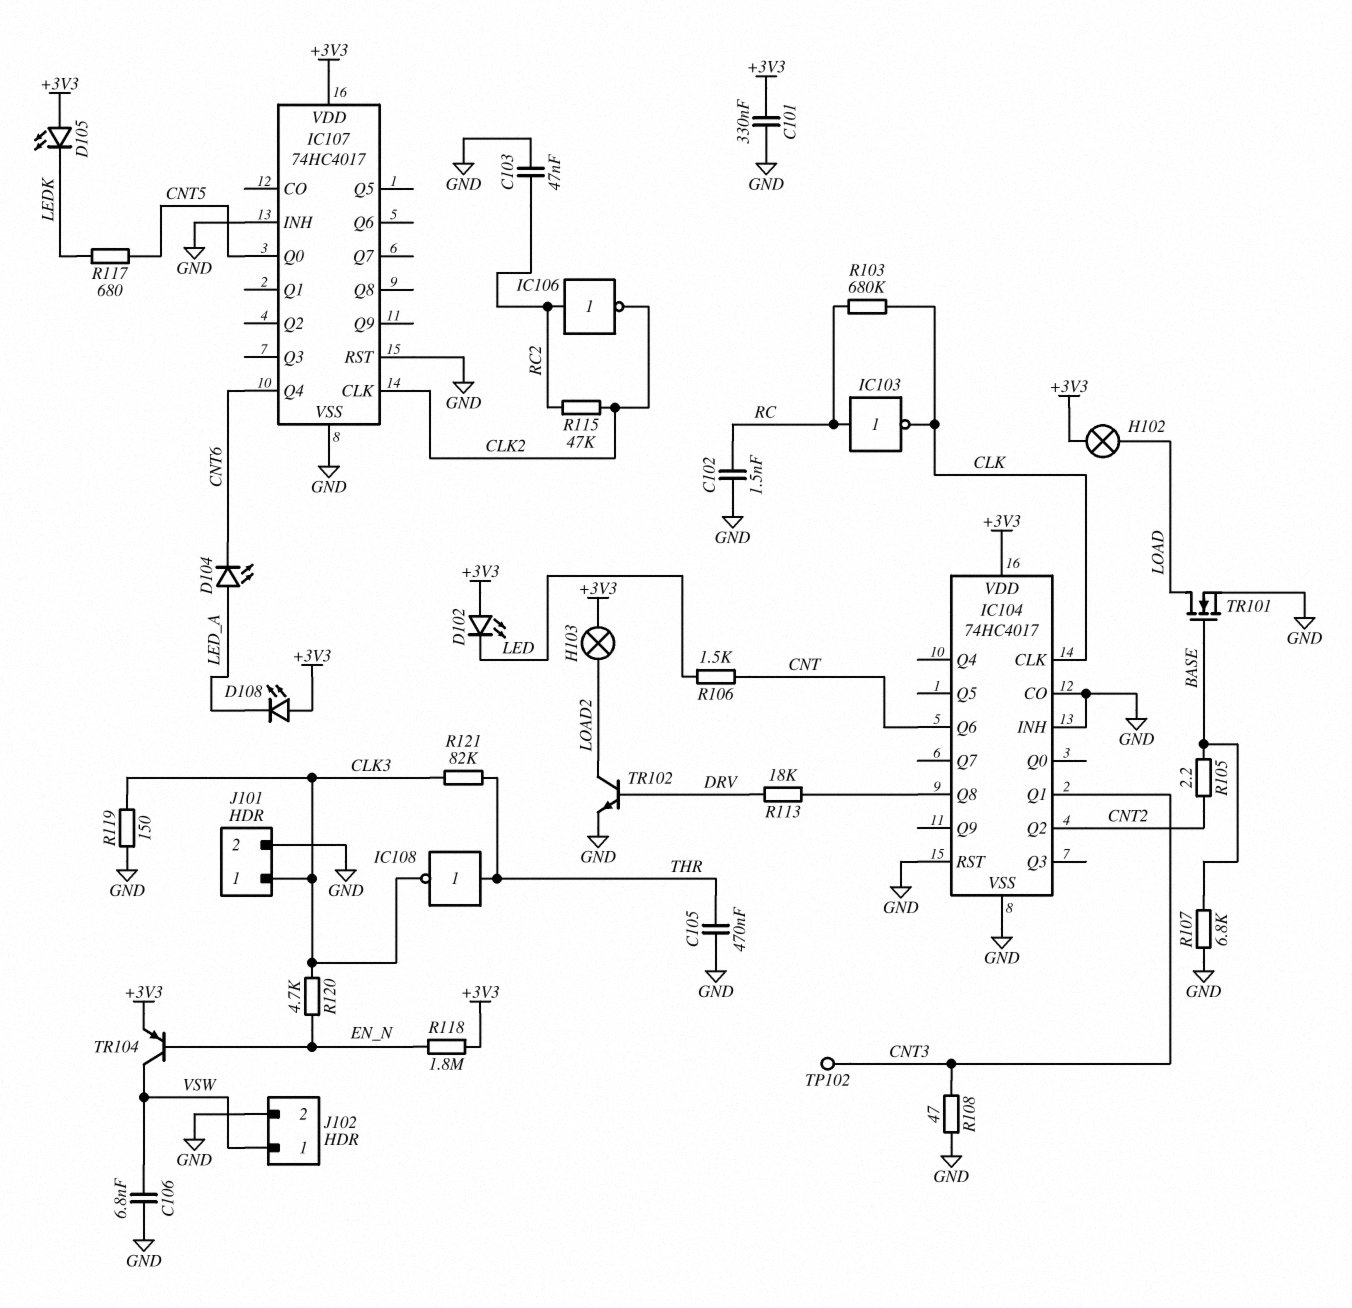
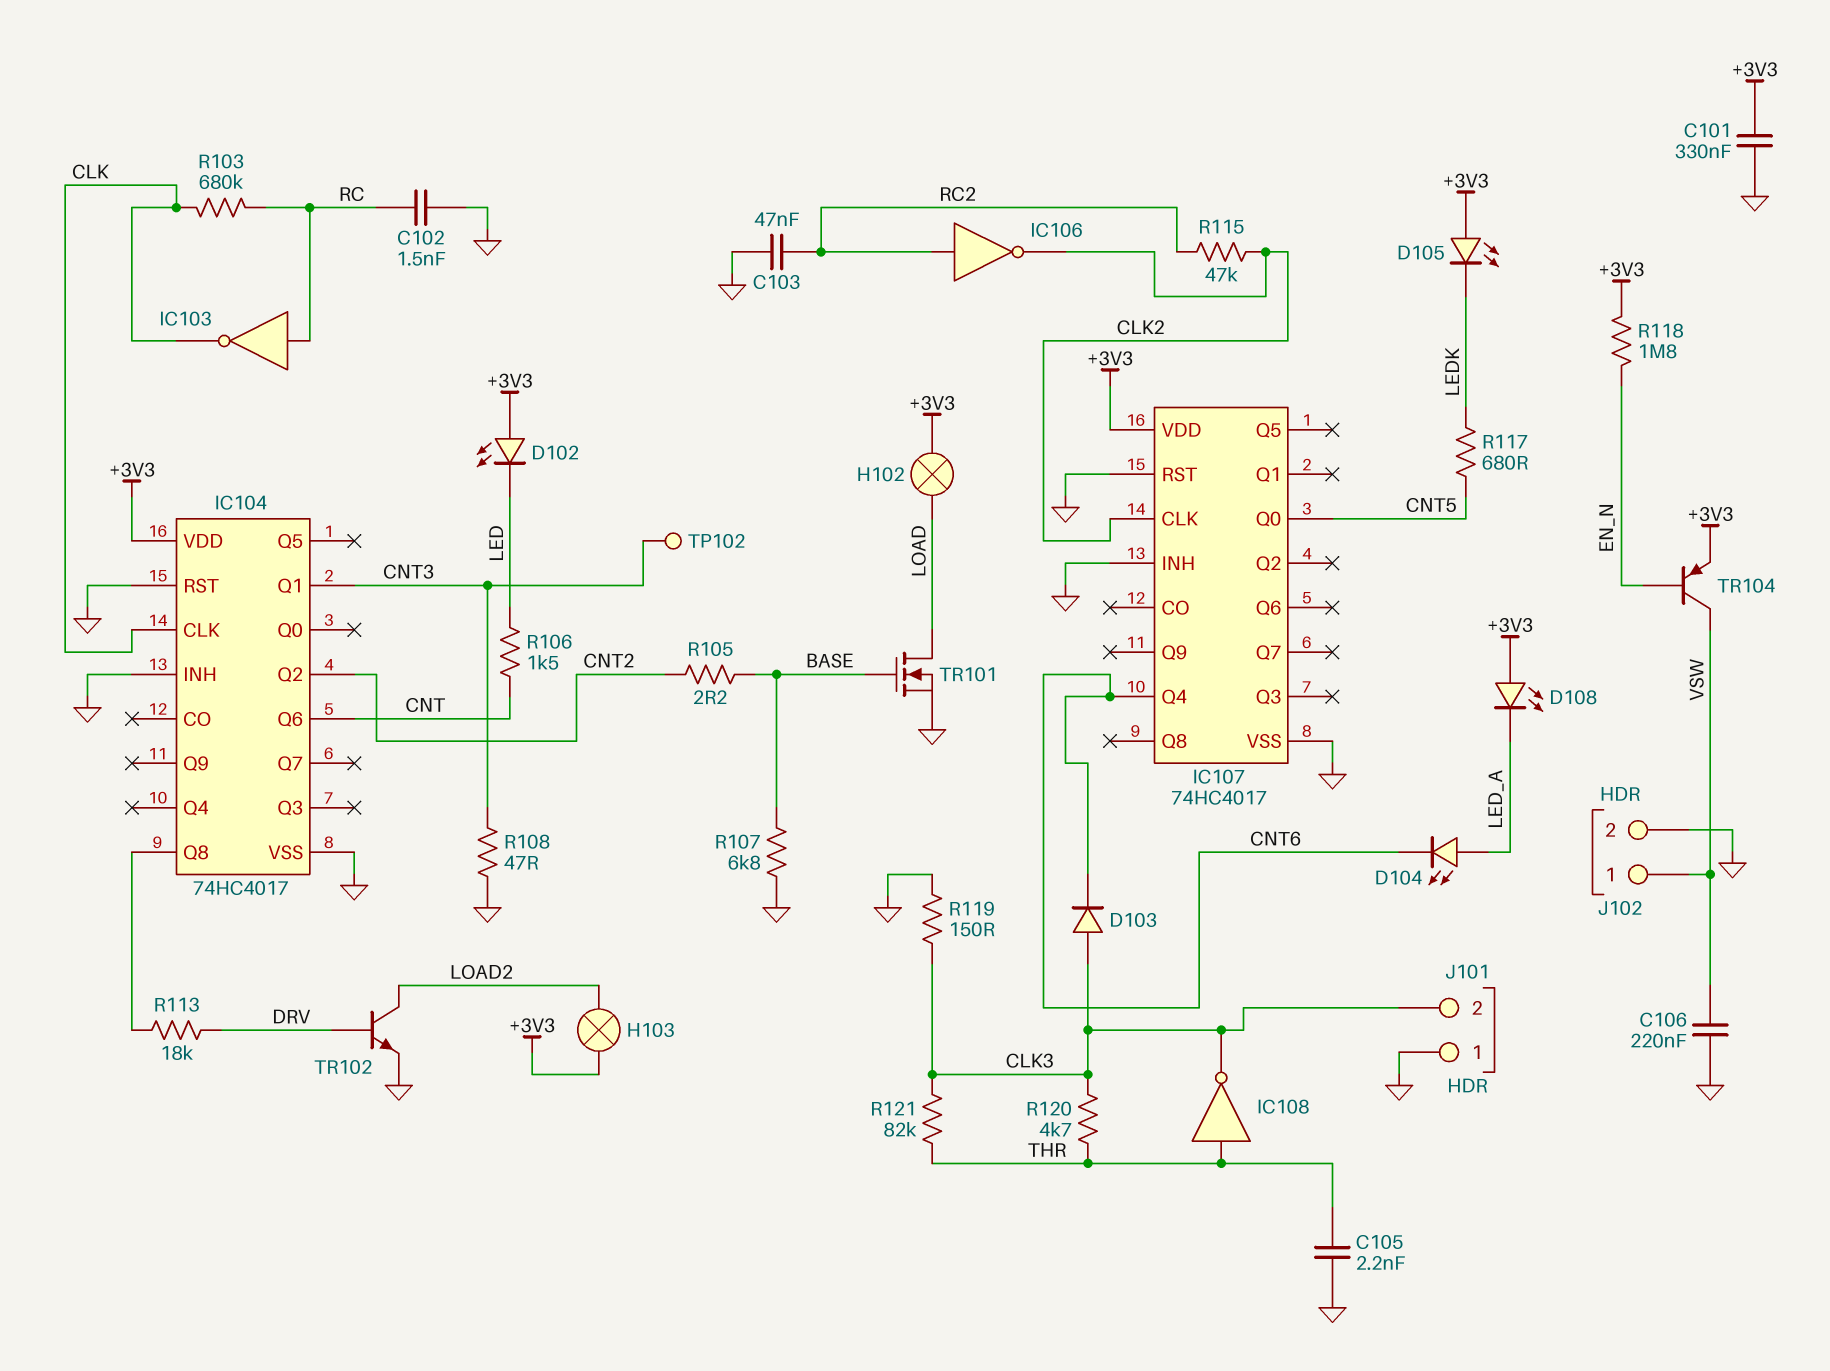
C105: 470nF (GND, THR) -> 2.2nF (GND, THR)
C106: 6.8nF (GND, VSW) -> 220nF (GND, VSW)
D103: none -> diode (A CLK3, K CNT6)
IC104 pin CO: GND -> none
J101 pin 1: CLK3 -> GND
J101 pin 2: GND -> CLK3
R120: 4.7k (CLK3, EN_N) -> 4.7k (CLK3, THR)

